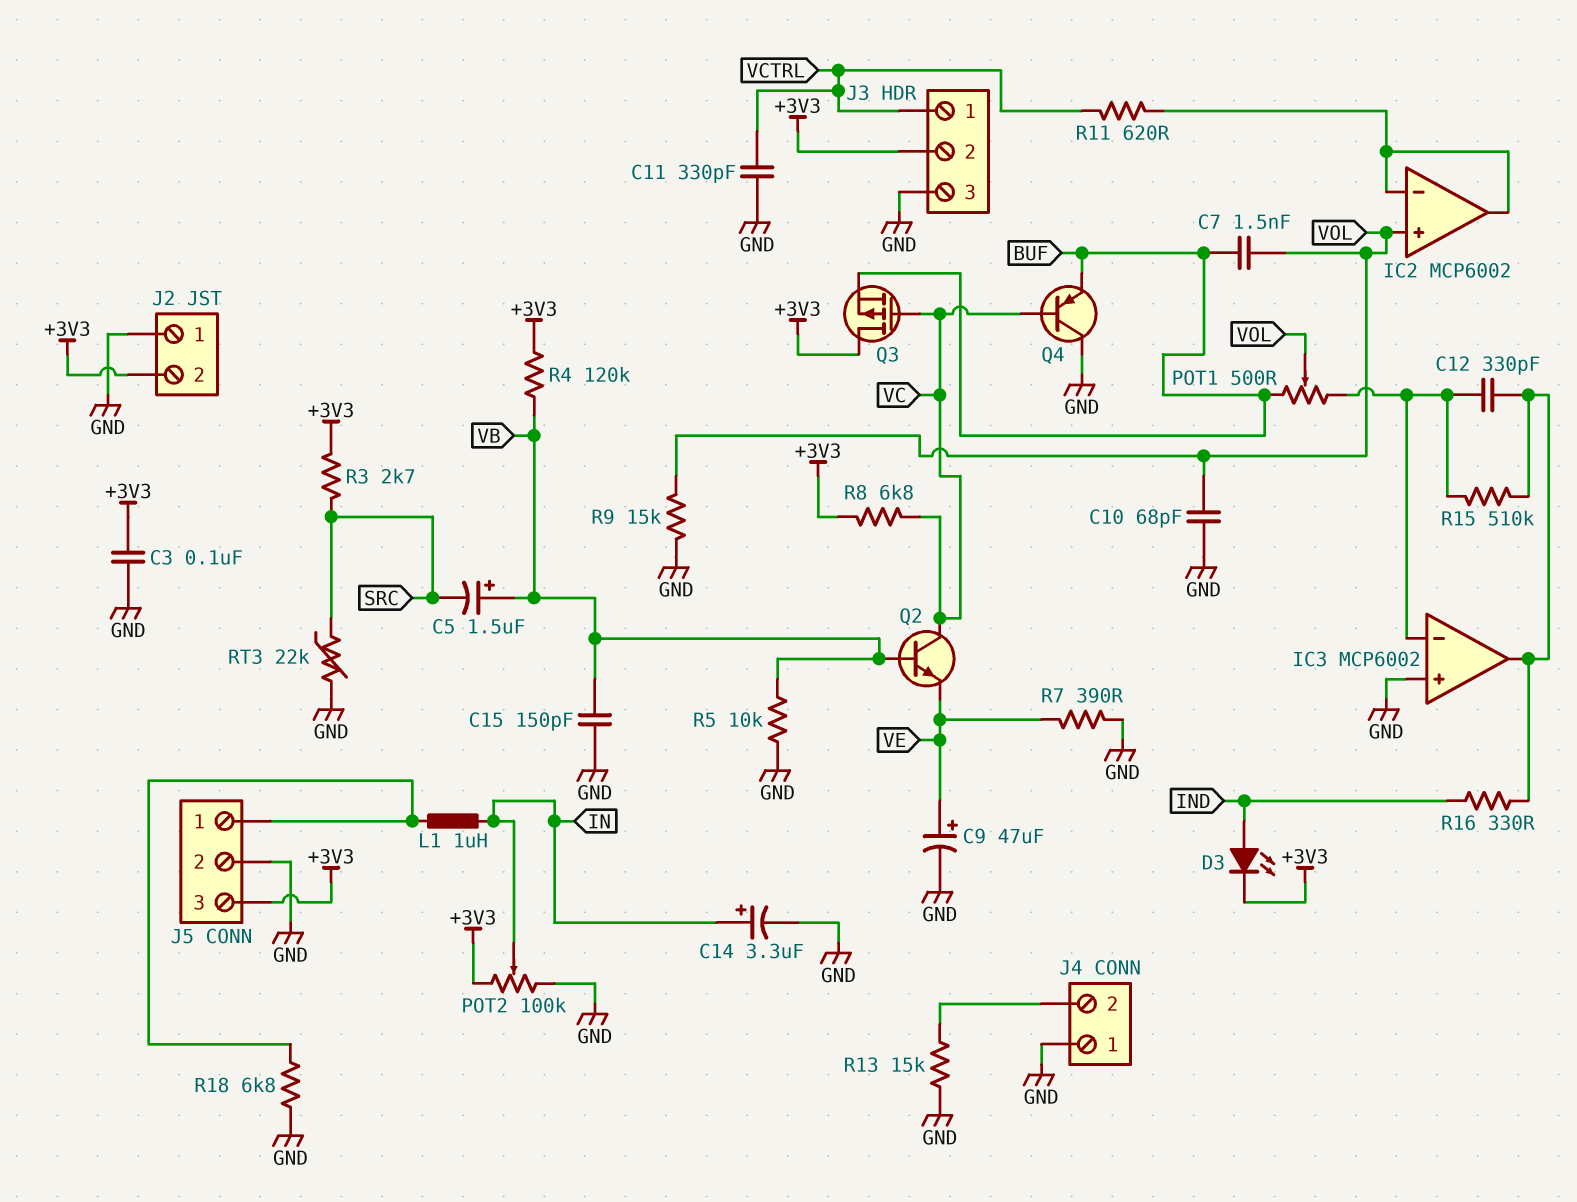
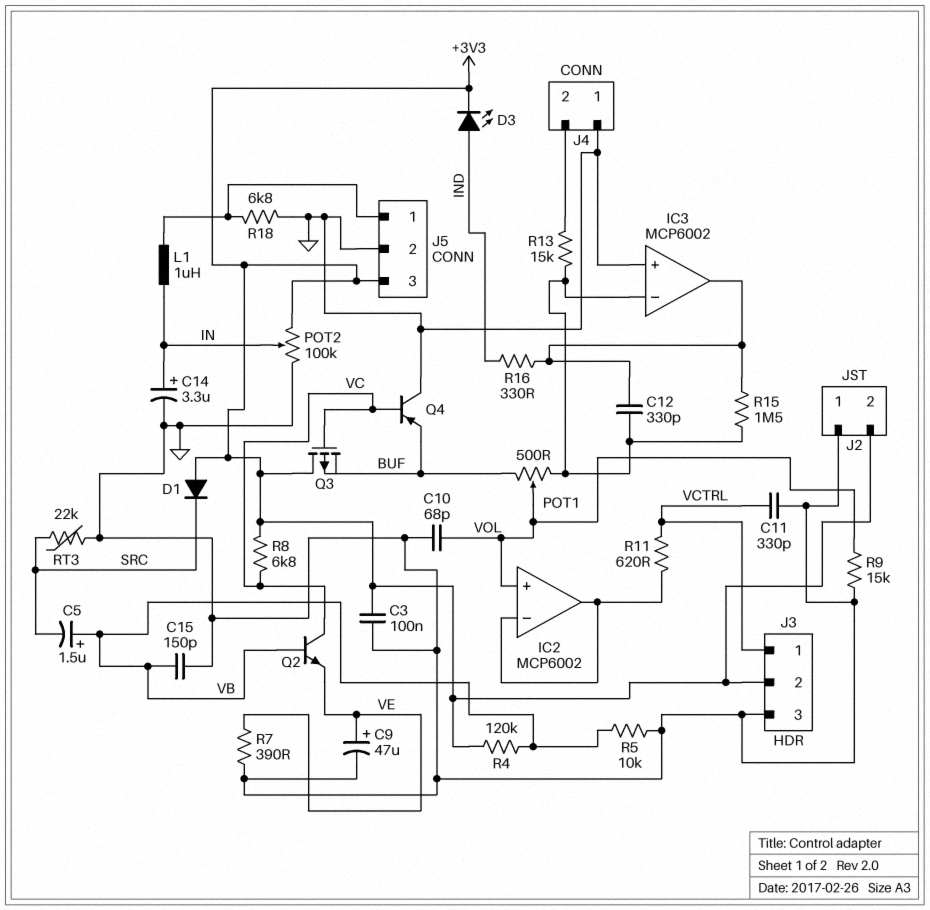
C7: 1.5nF (BUF, VOL) -> none
D1: none -> diode (A +3V3, K SRC)
R3: 2.7k (+3V3, SRC) -> none
R13: 15k (GND, J4/2) -> 15k (IC3/in-, J4/2)
R15: 510k (IC3/in-, IC3/out) -> 1.5M (IC3/in-, IC3/out)

